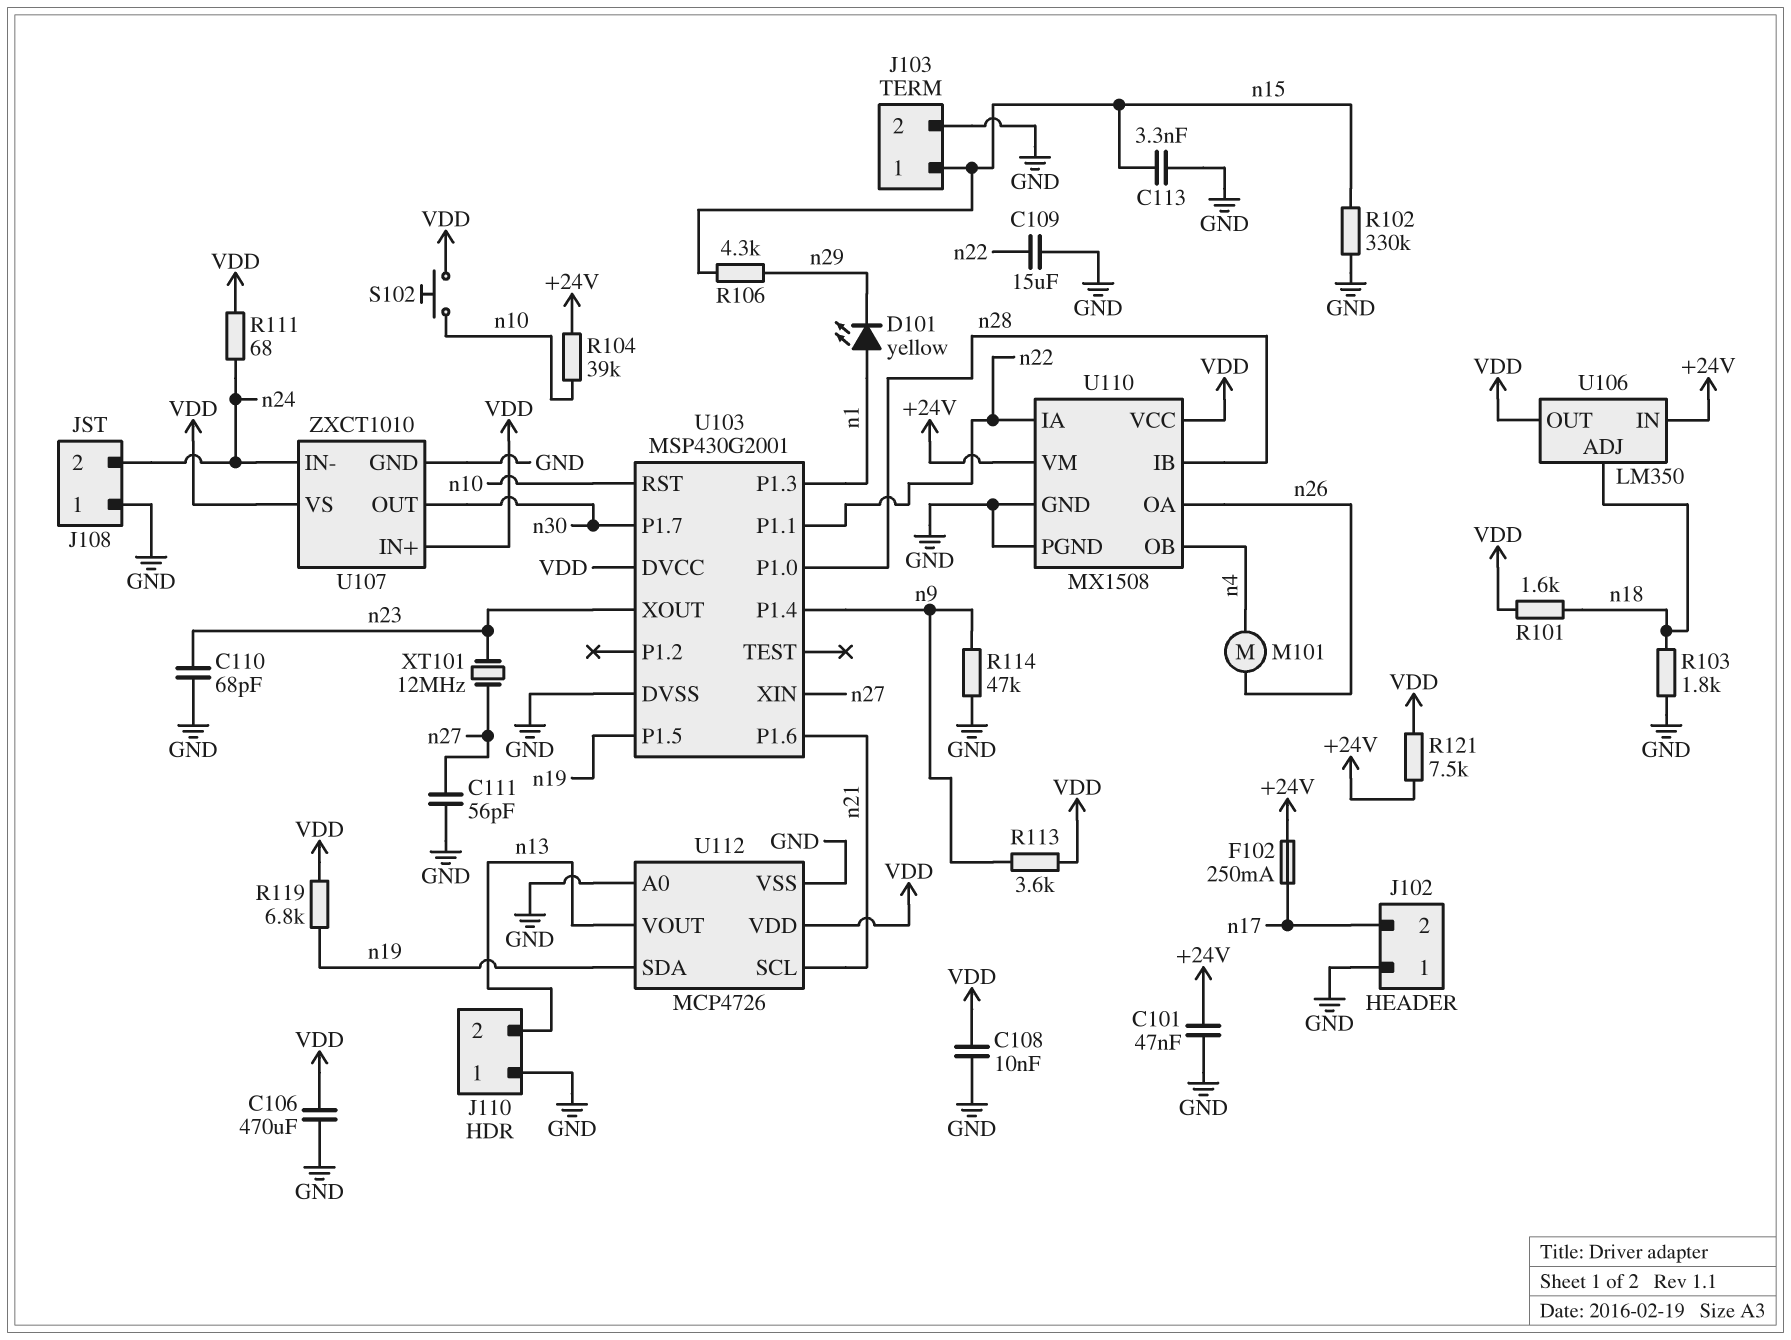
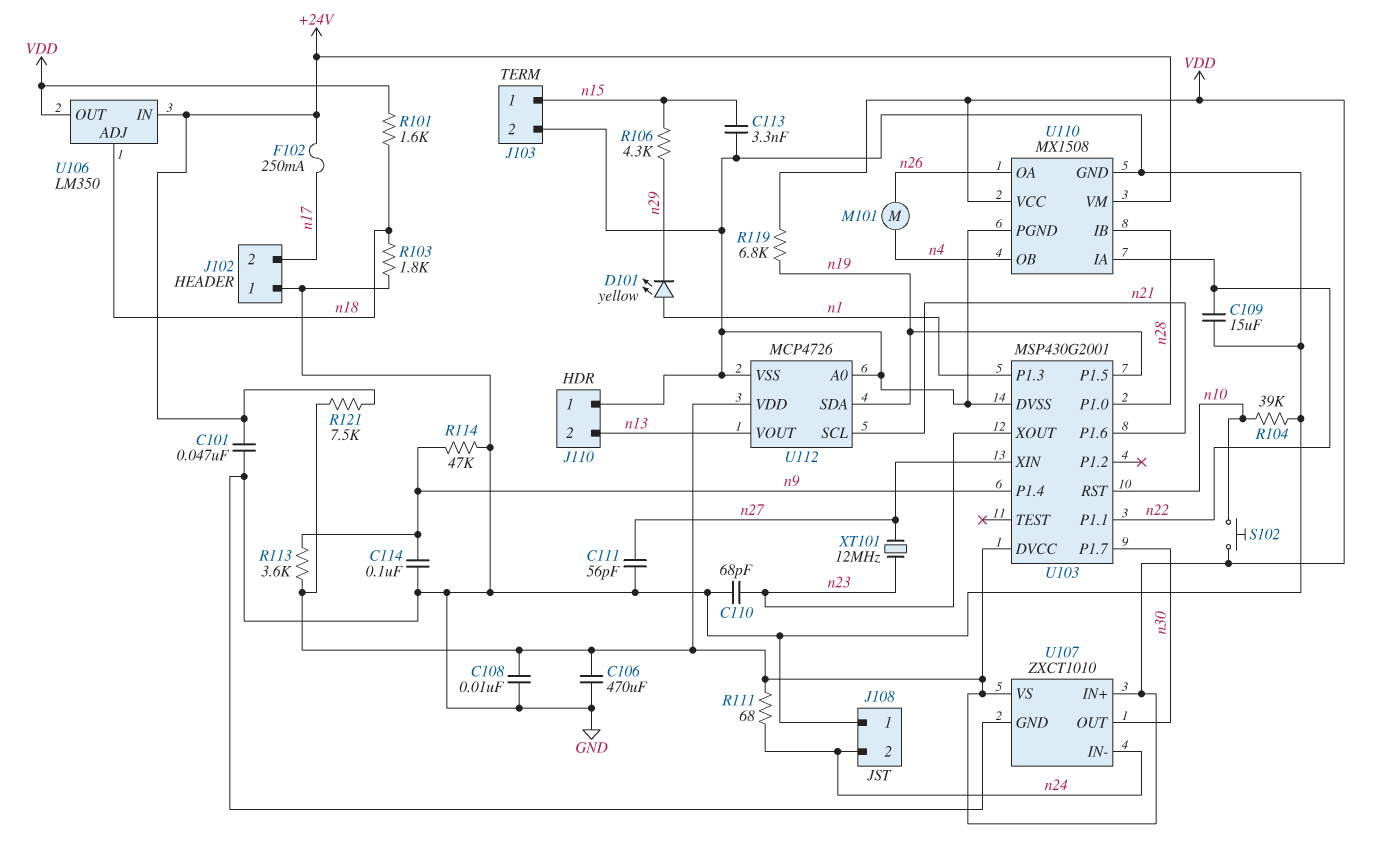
C114: none -> 100nF (GND, n9)
R102: 330k (GND, n15) -> none
R104: 39k (+24V, n10) -> 39k (GND, n10)

